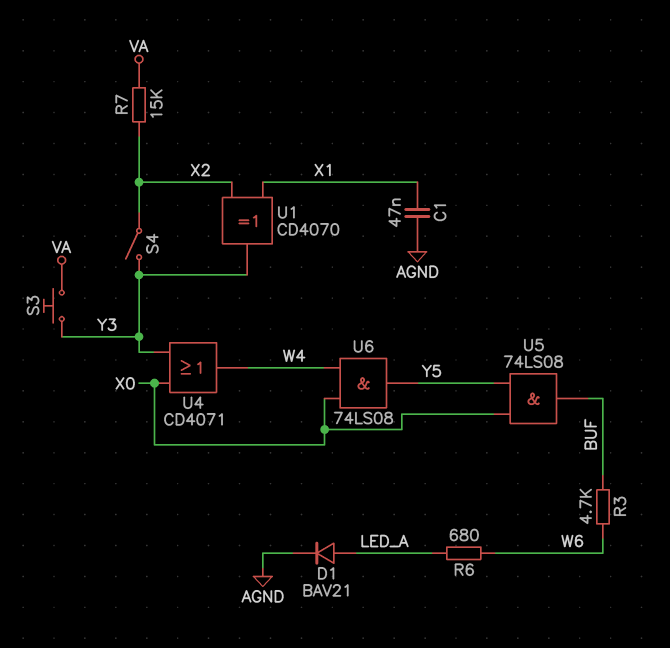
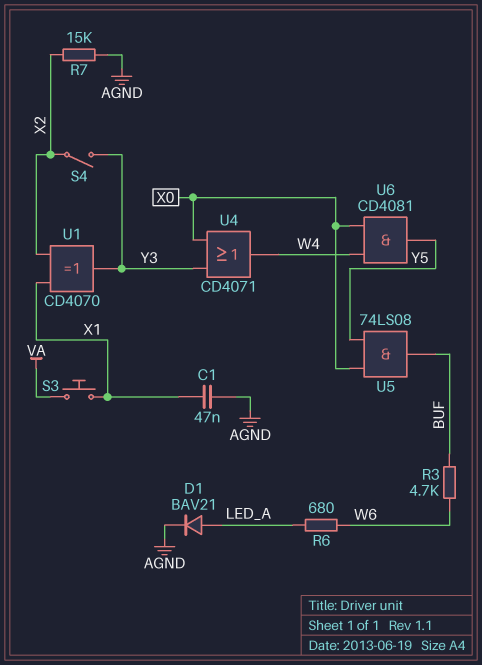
R7: 15k (VA, X2) -> 15k (AGND, X2)
S3: button (VA, Y3) -> button (VA, X1)
U6: AND 74LS08 (in W4, in X0, out Y5) -> AND CD4081 (in W4, in X0, out Y5)

